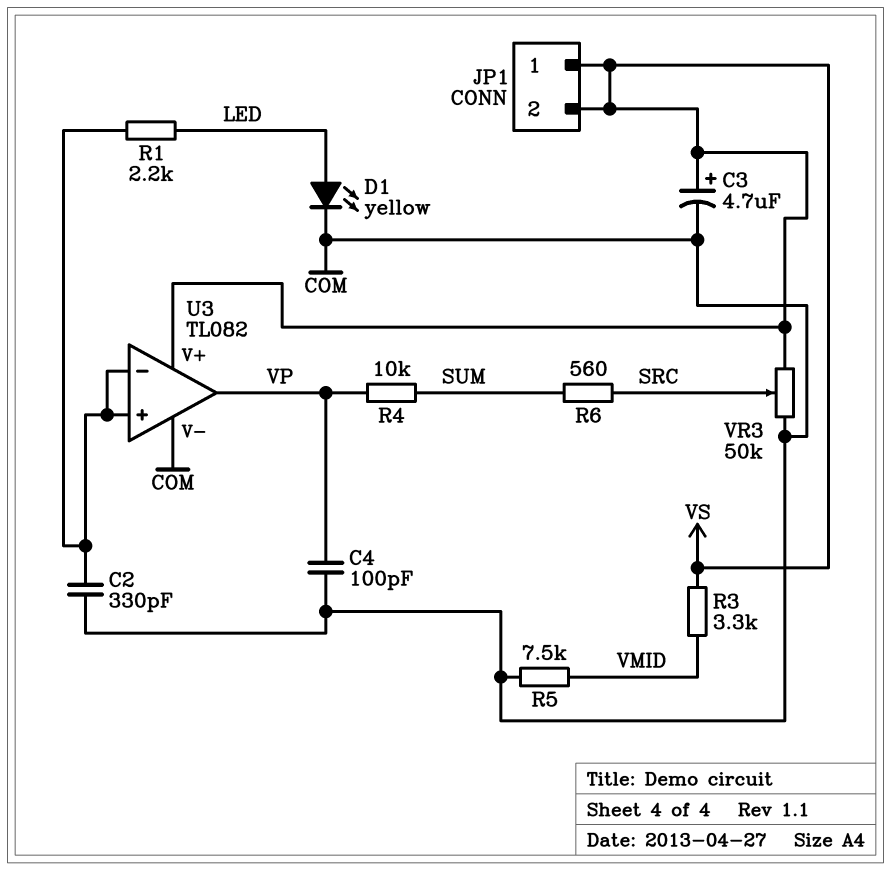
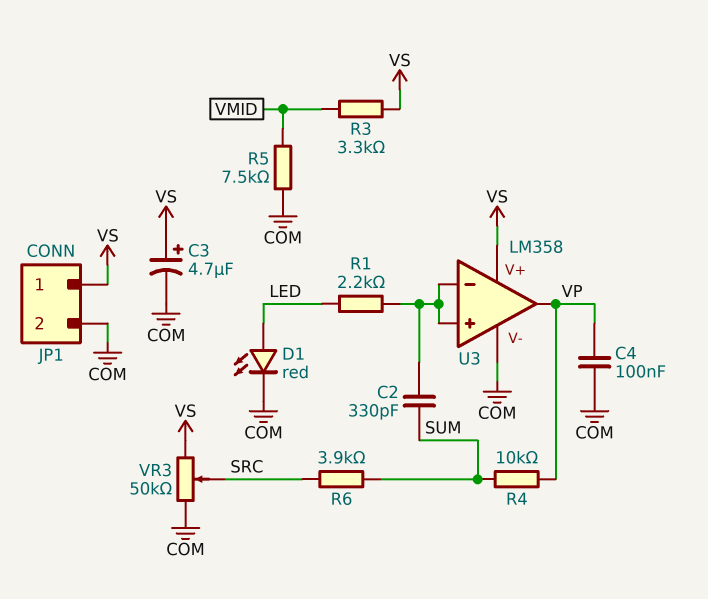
C2: 330pF (COM, U3/in+) -> 330pF (SUM, U3/in+)
C4: 100pF (COM, VP) -> 100nF (COM, VP)
D1: LED yellow (A LED, K COM) -> LED red (A LED, K COM)
JP1 pin 2: VS -> COM
R6: 560 (SRC, SUM) -> 3.9k (SRC, SUM)
U3: TL082 -> LM358

